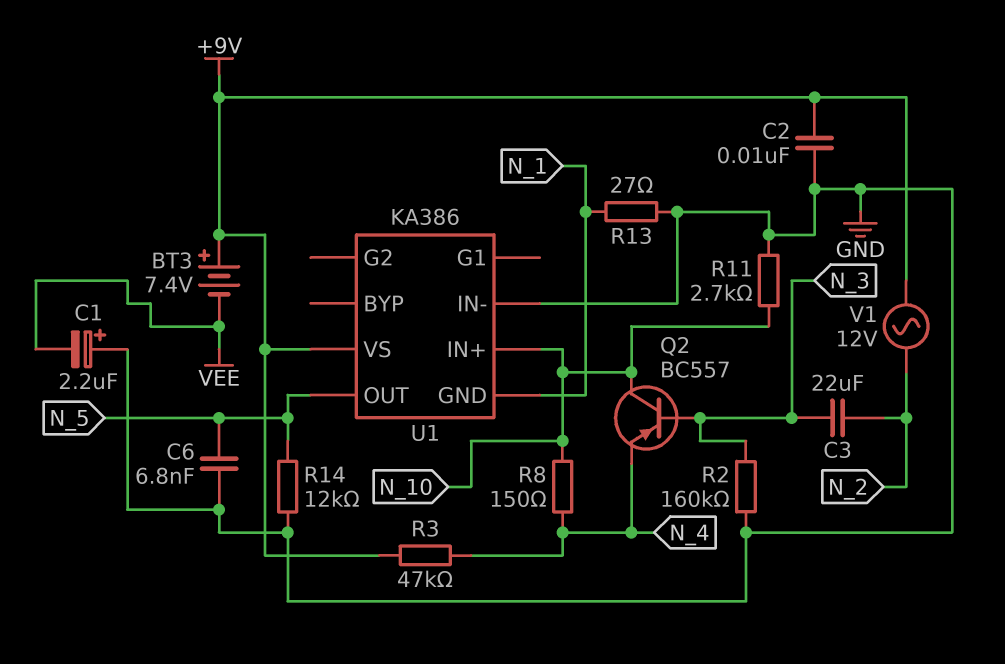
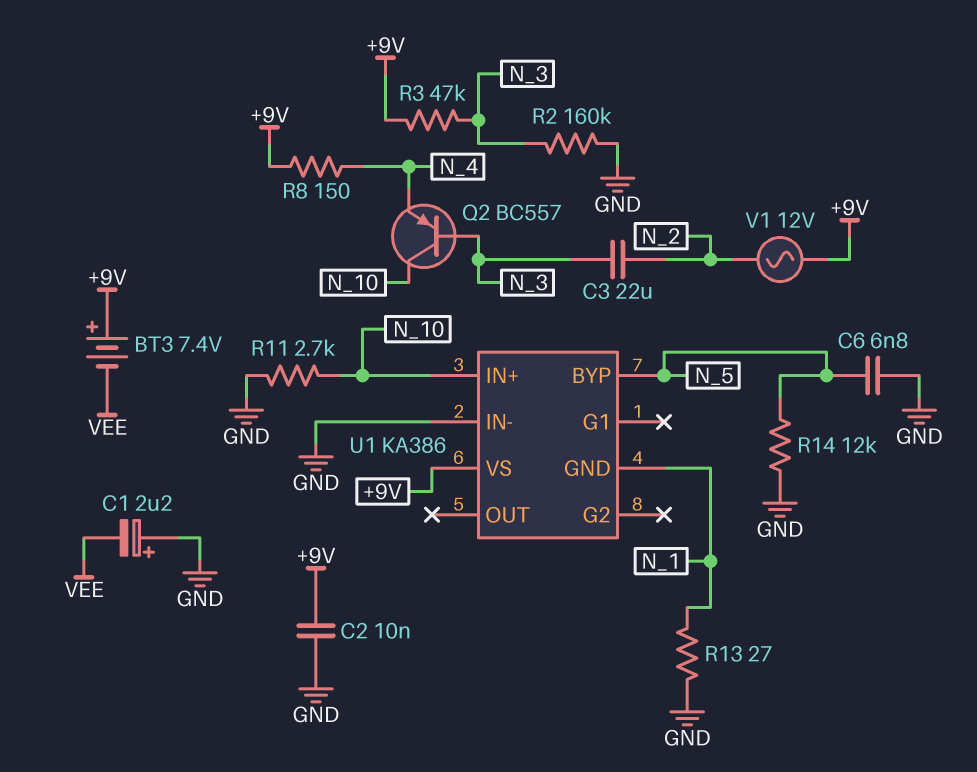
R3: 47k (+9V, N_4) -> 47k (+9V, N_3)
R8: 150 (N_4, N_10) -> 150 (+9V, N_4)
U1 pin BYP: none -> N_5
U1 pin OUT: N_5 -> none

